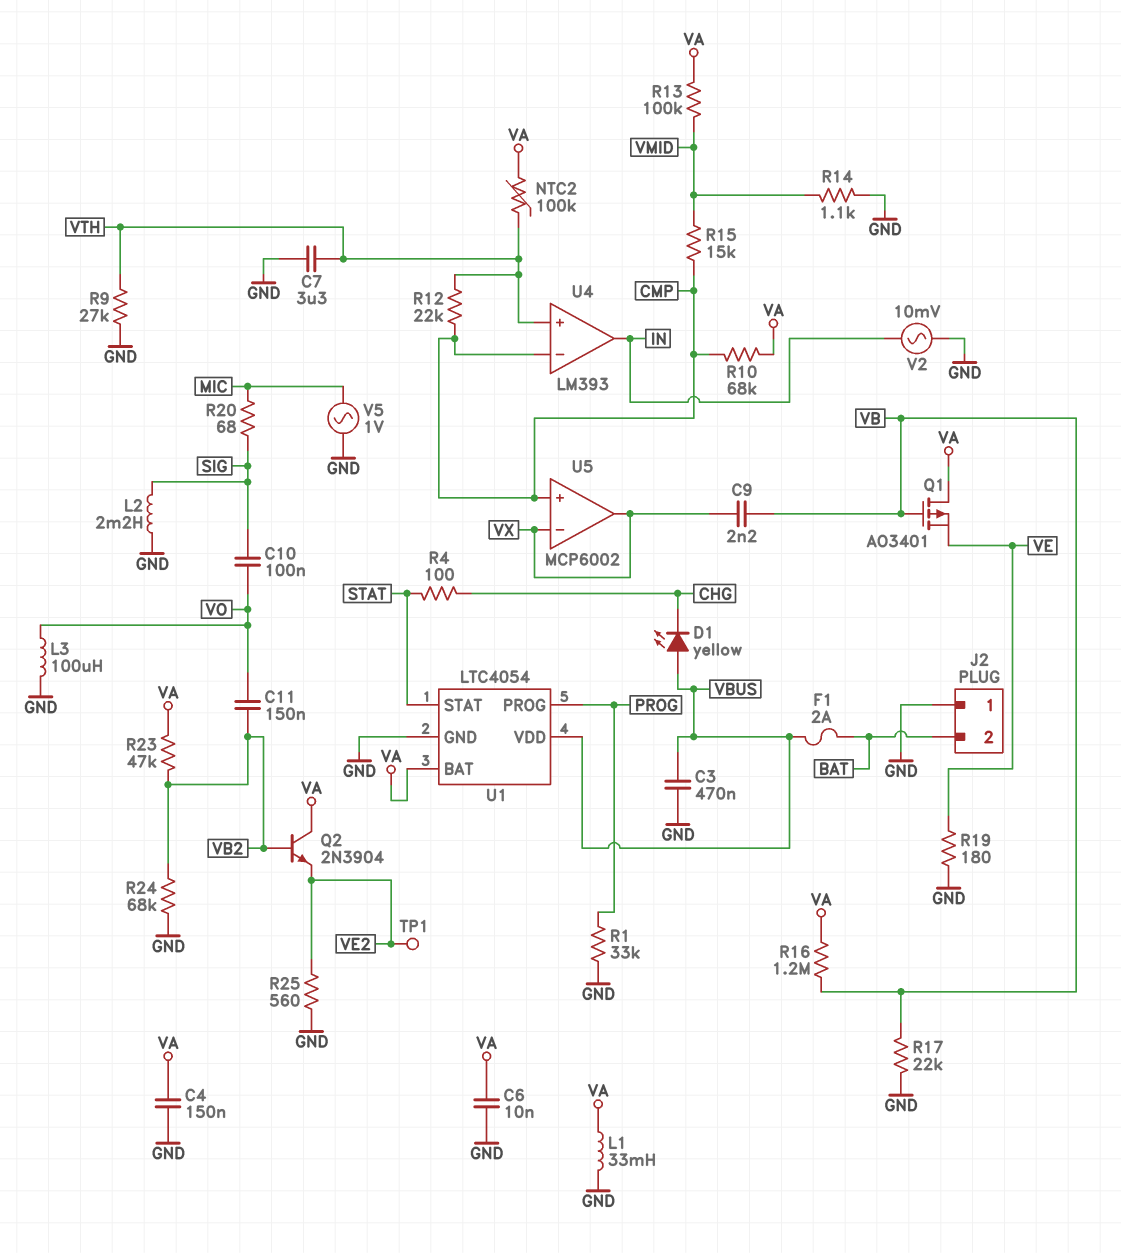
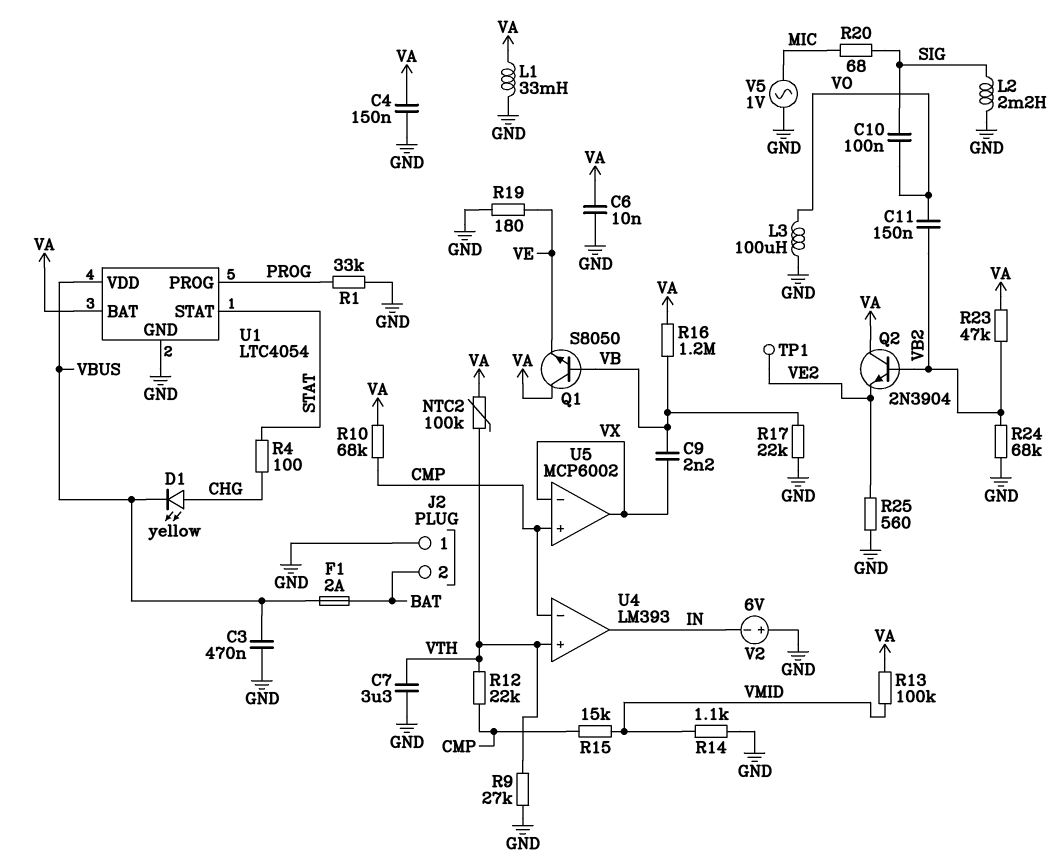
D1: LED yellow (A VBUS, K CHG) -> LED yellow (A CHG, K VBUS)
Q1: PMOS AO3401 (G VB, D VA, S VE) -> NPN S8050 (B VB, C VA, E VE)
V2: AC 10mV (GND, IN) -> 6V (plus GND, minus IN)

